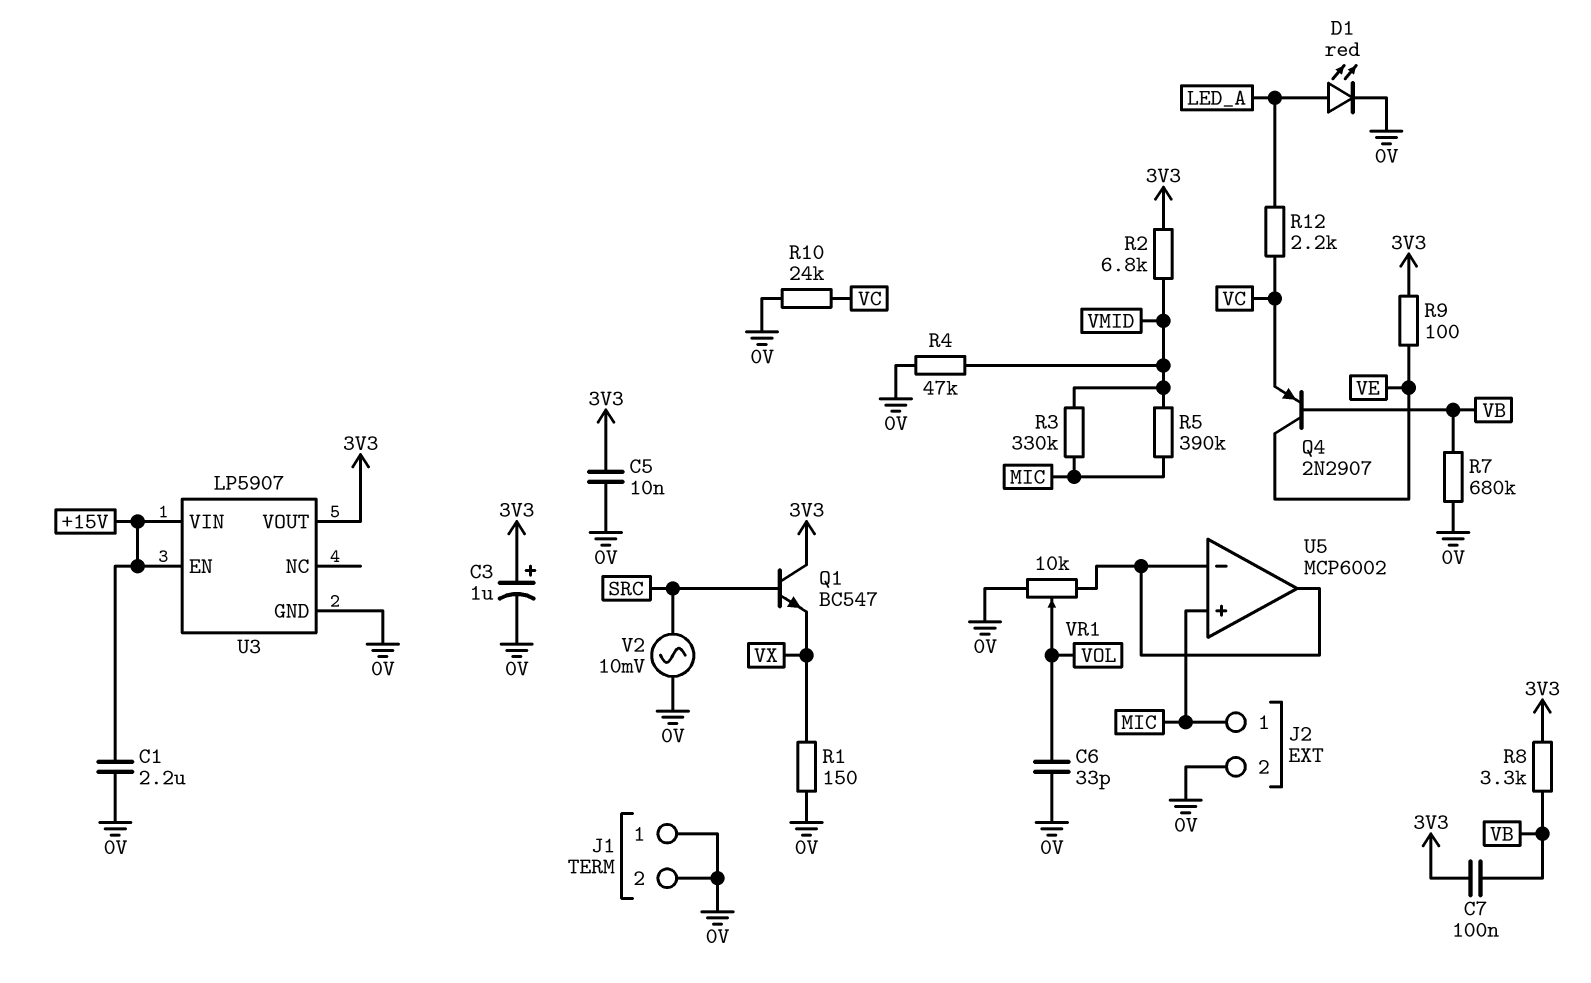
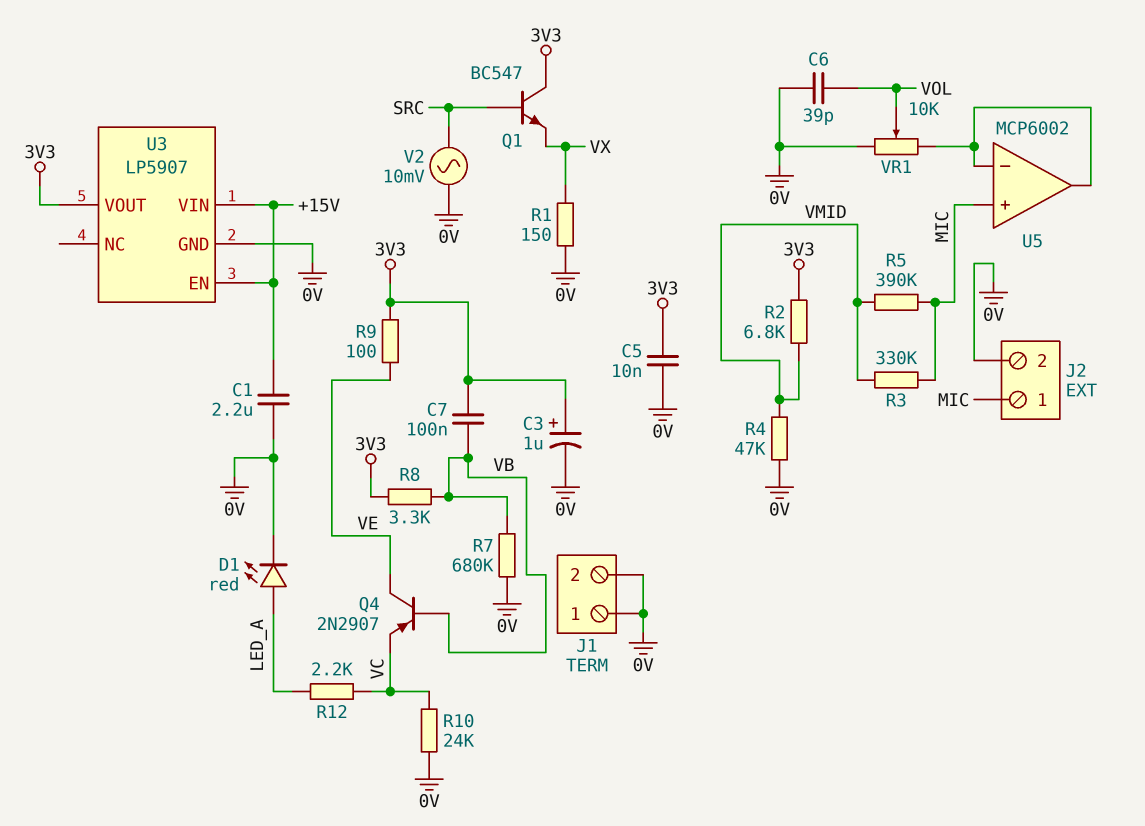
C6: 33pF (0V, VOL) -> 39pF (0V, VOL)

